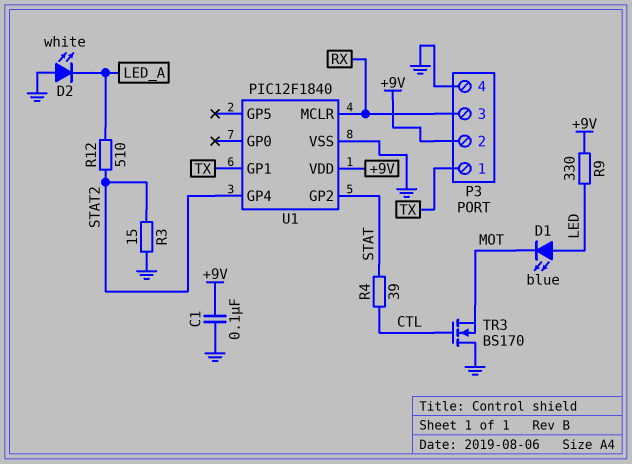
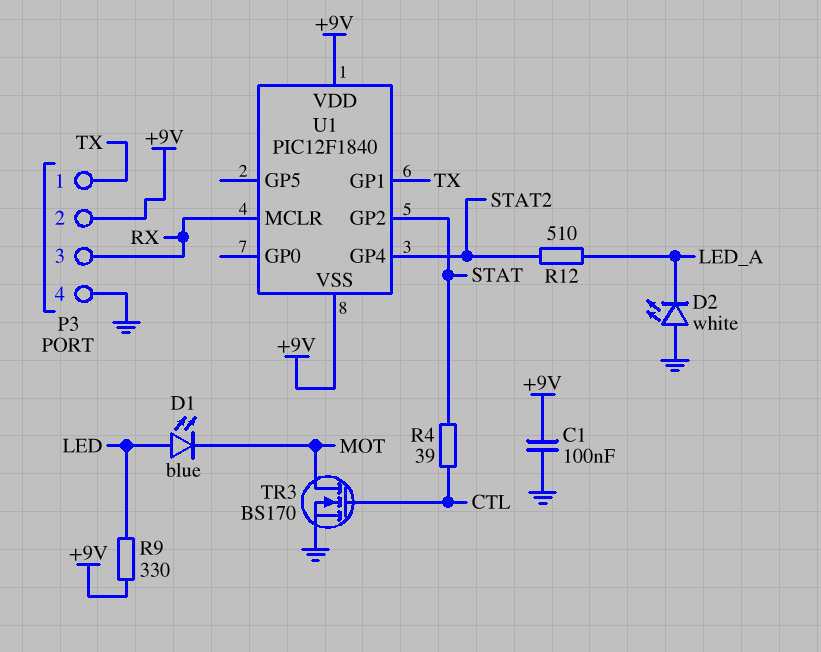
R3: 15 (GND, STAT2) -> none
TR3: NMOS BS170 (G CTL, D GND, S MOT) -> NMOS BS170 (G CTL, D MOT, S GND)
U1 pin VSS: GND -> +9V

